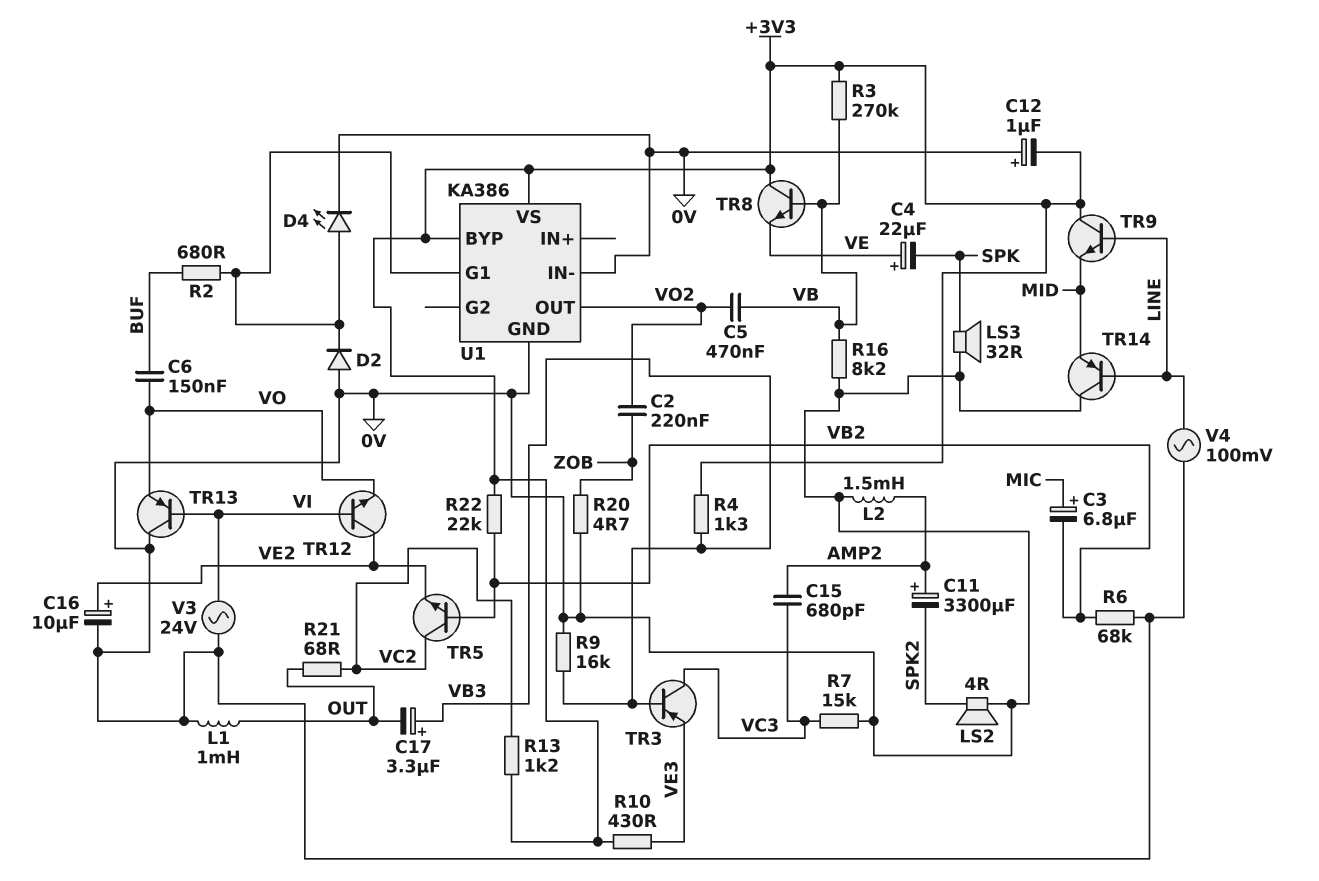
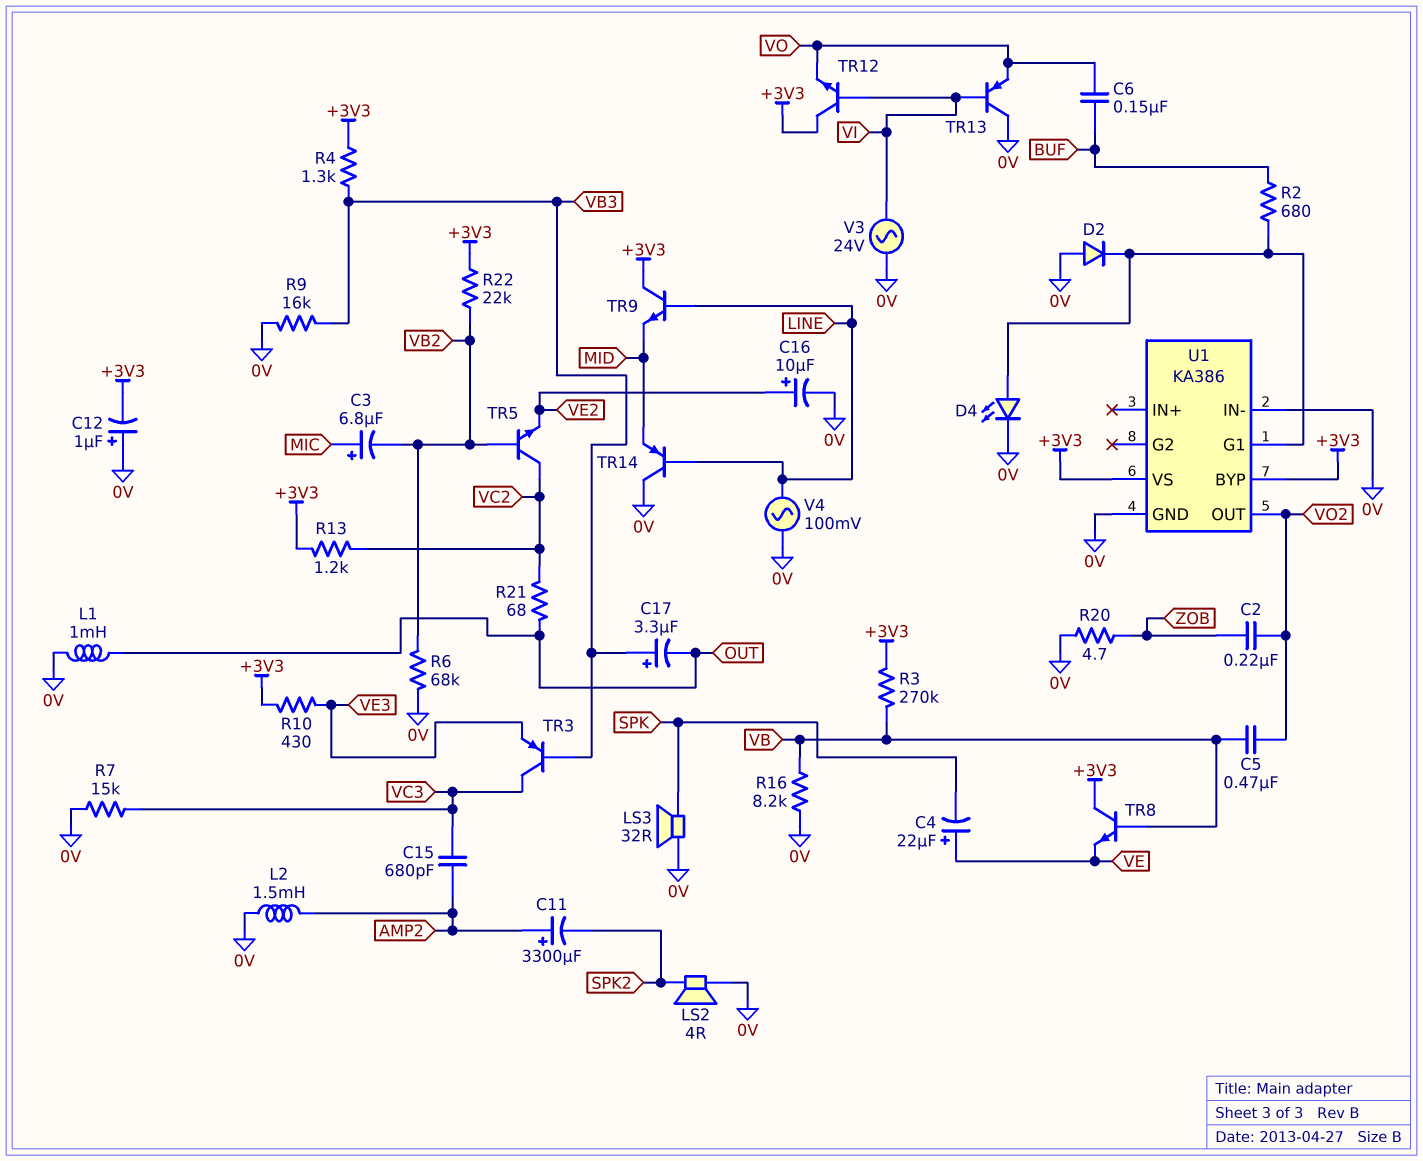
TR12: NPN (B VI, C VE2, E VO) -> NPN (B VI, C +3V3, E VO)

